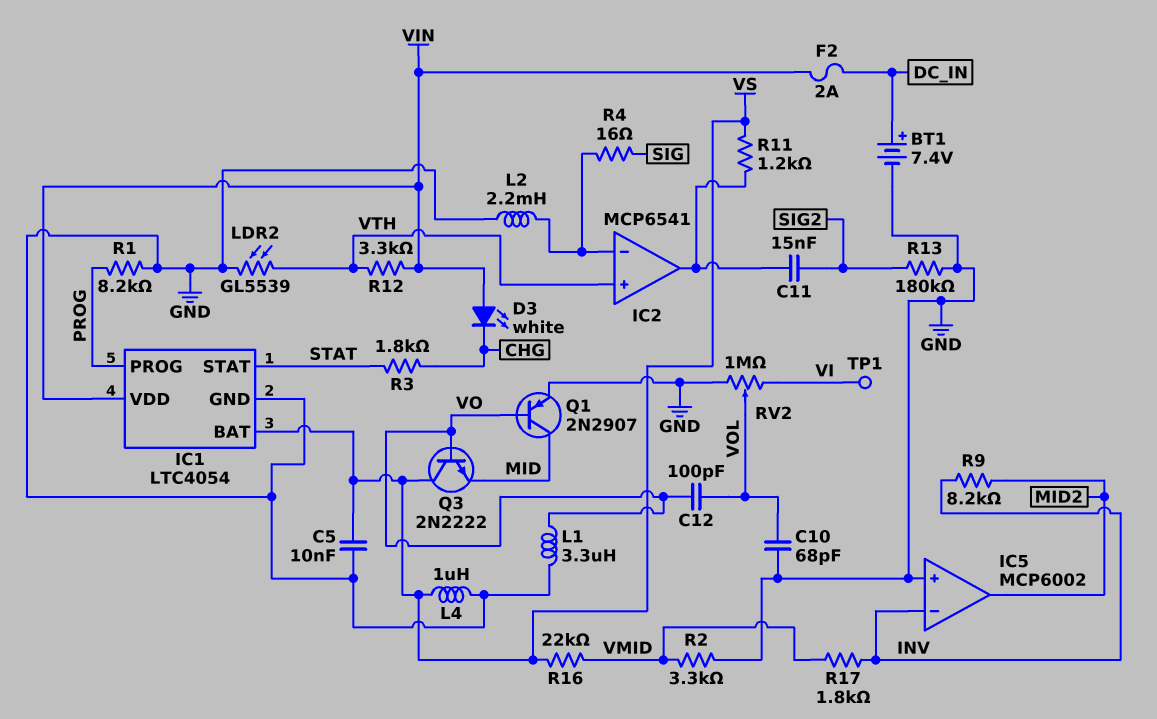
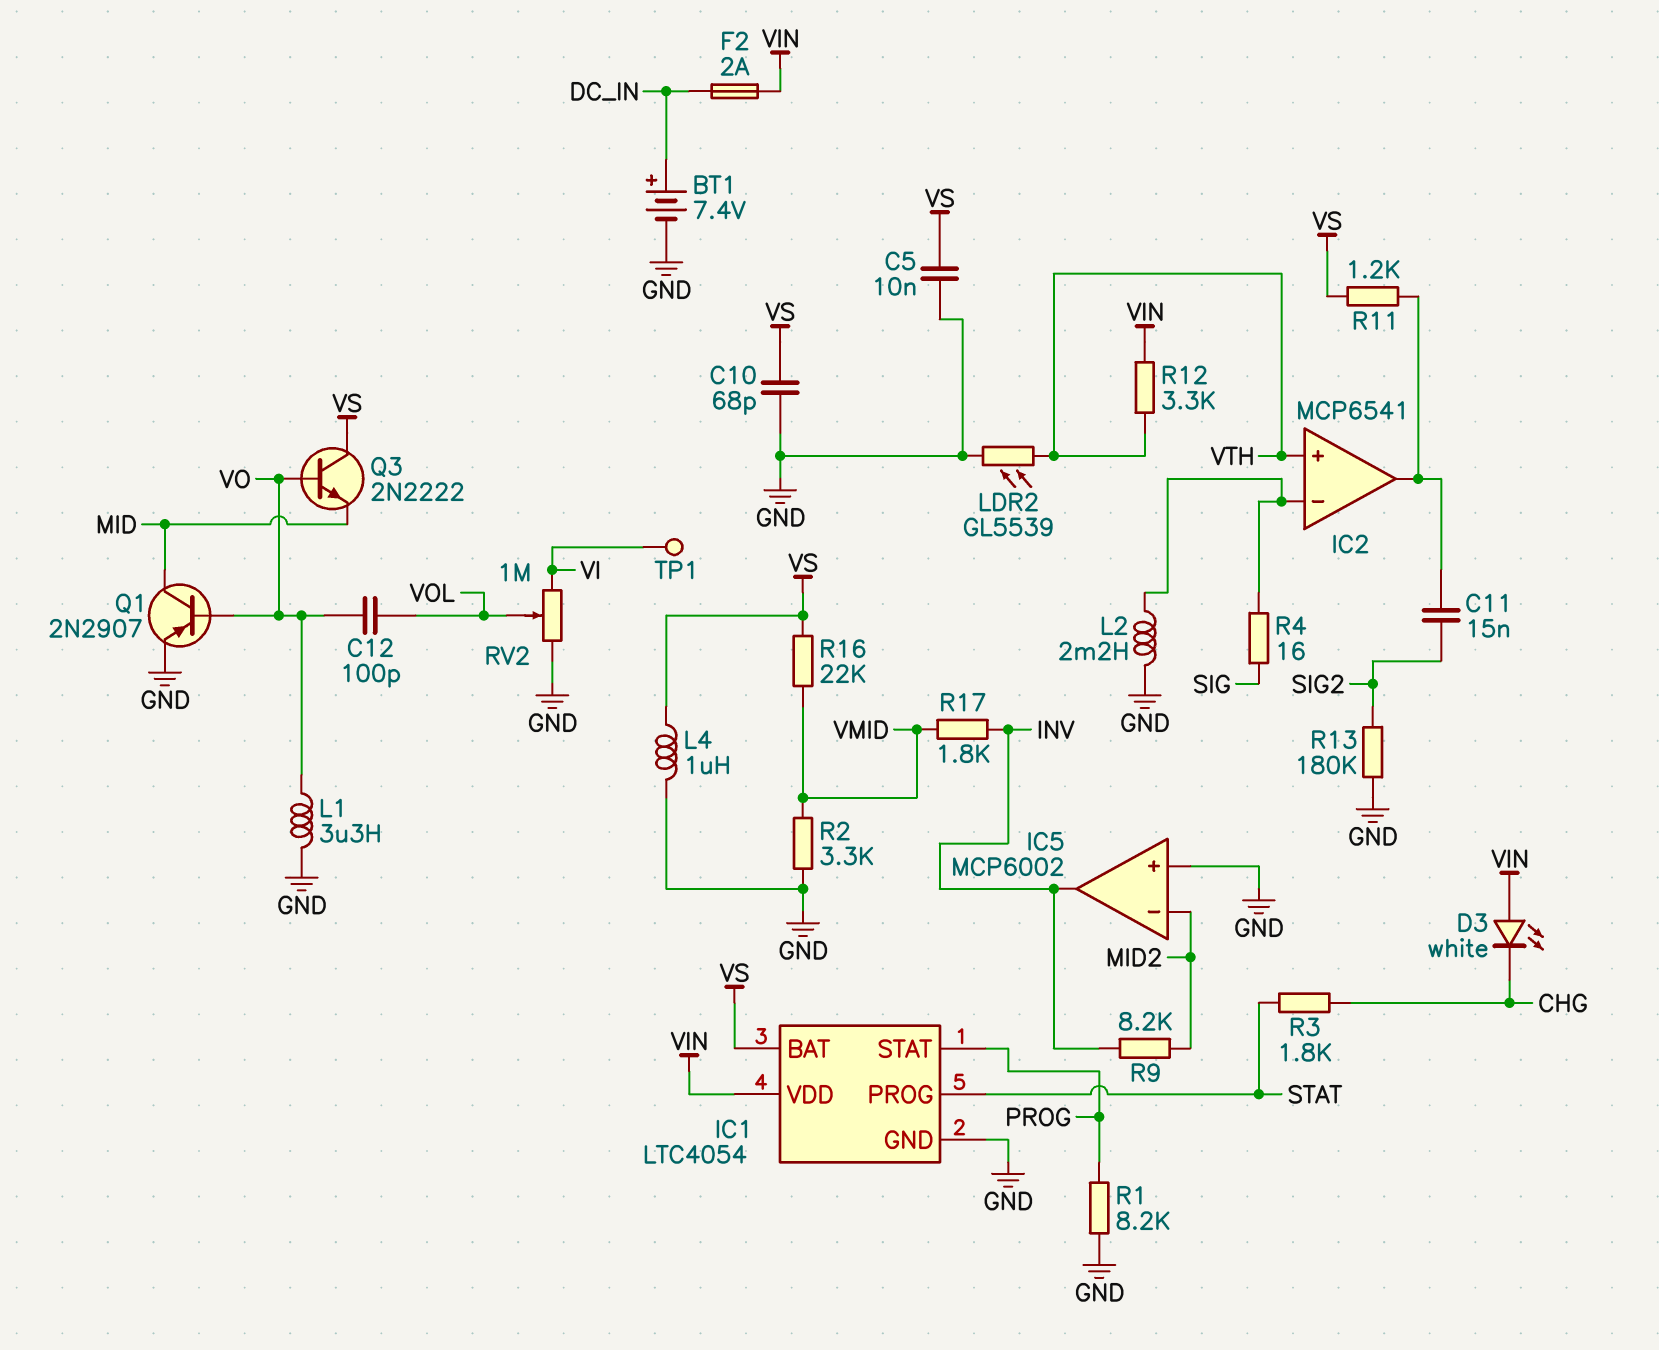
C10: 68pF (GND, VOL) -> 68pF (GND, VS)
IC1 pin PROG: PROG -> STAT
IC1 pin STAT: STAT -> PROG
IC5 pin in-: INV -> MID2
IC5 pin out: MID2 -> INV

